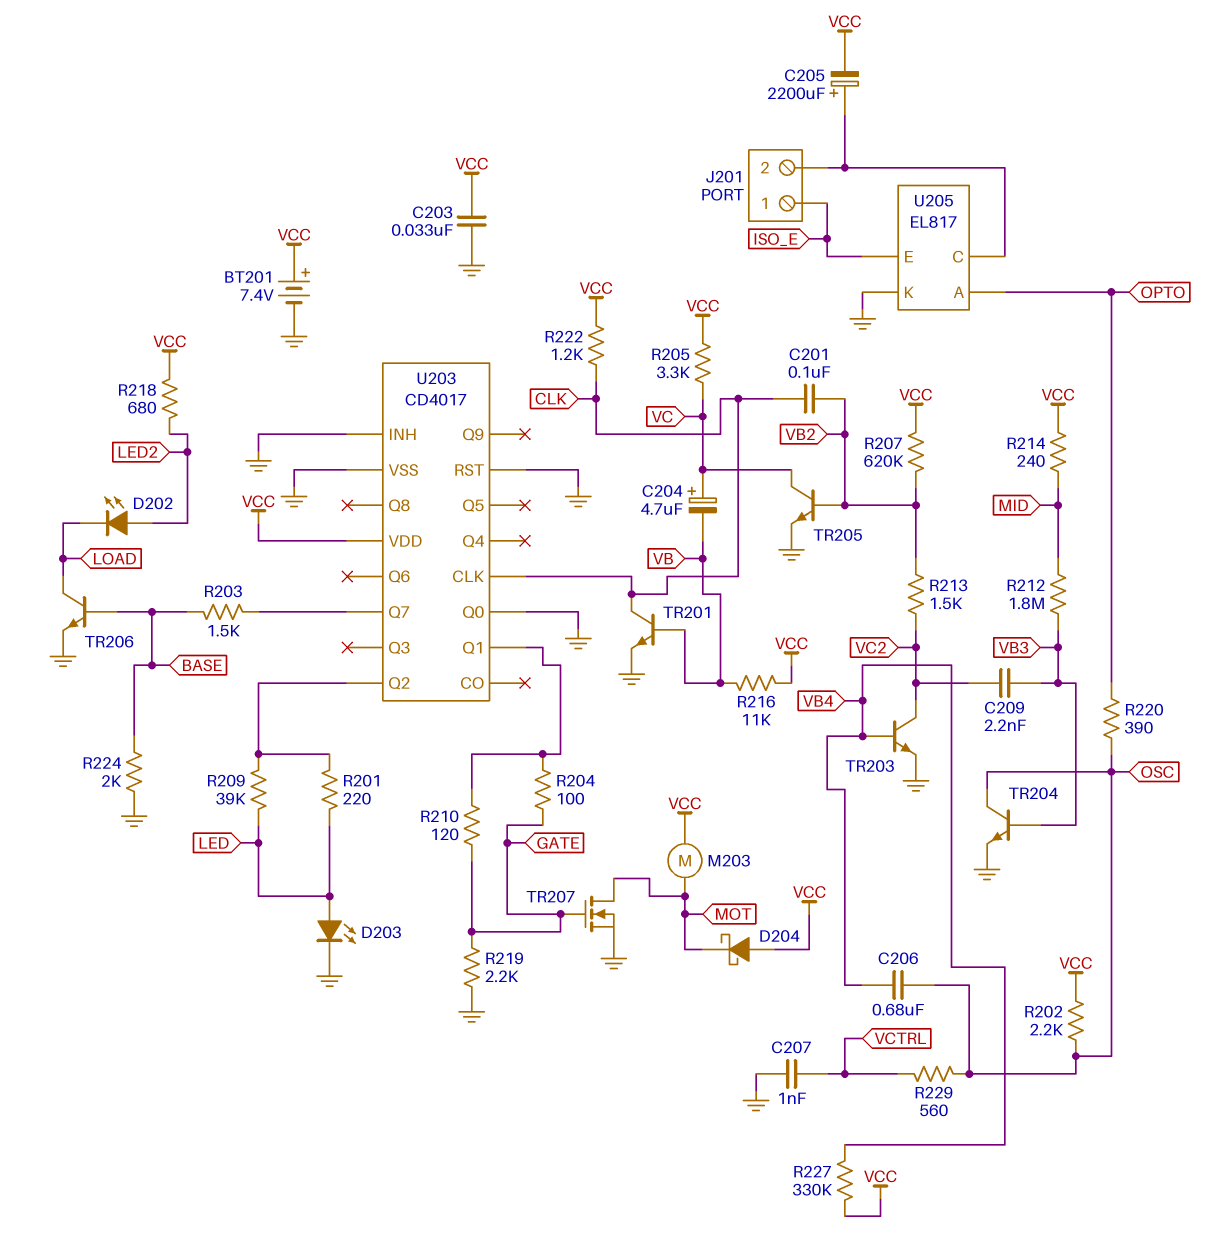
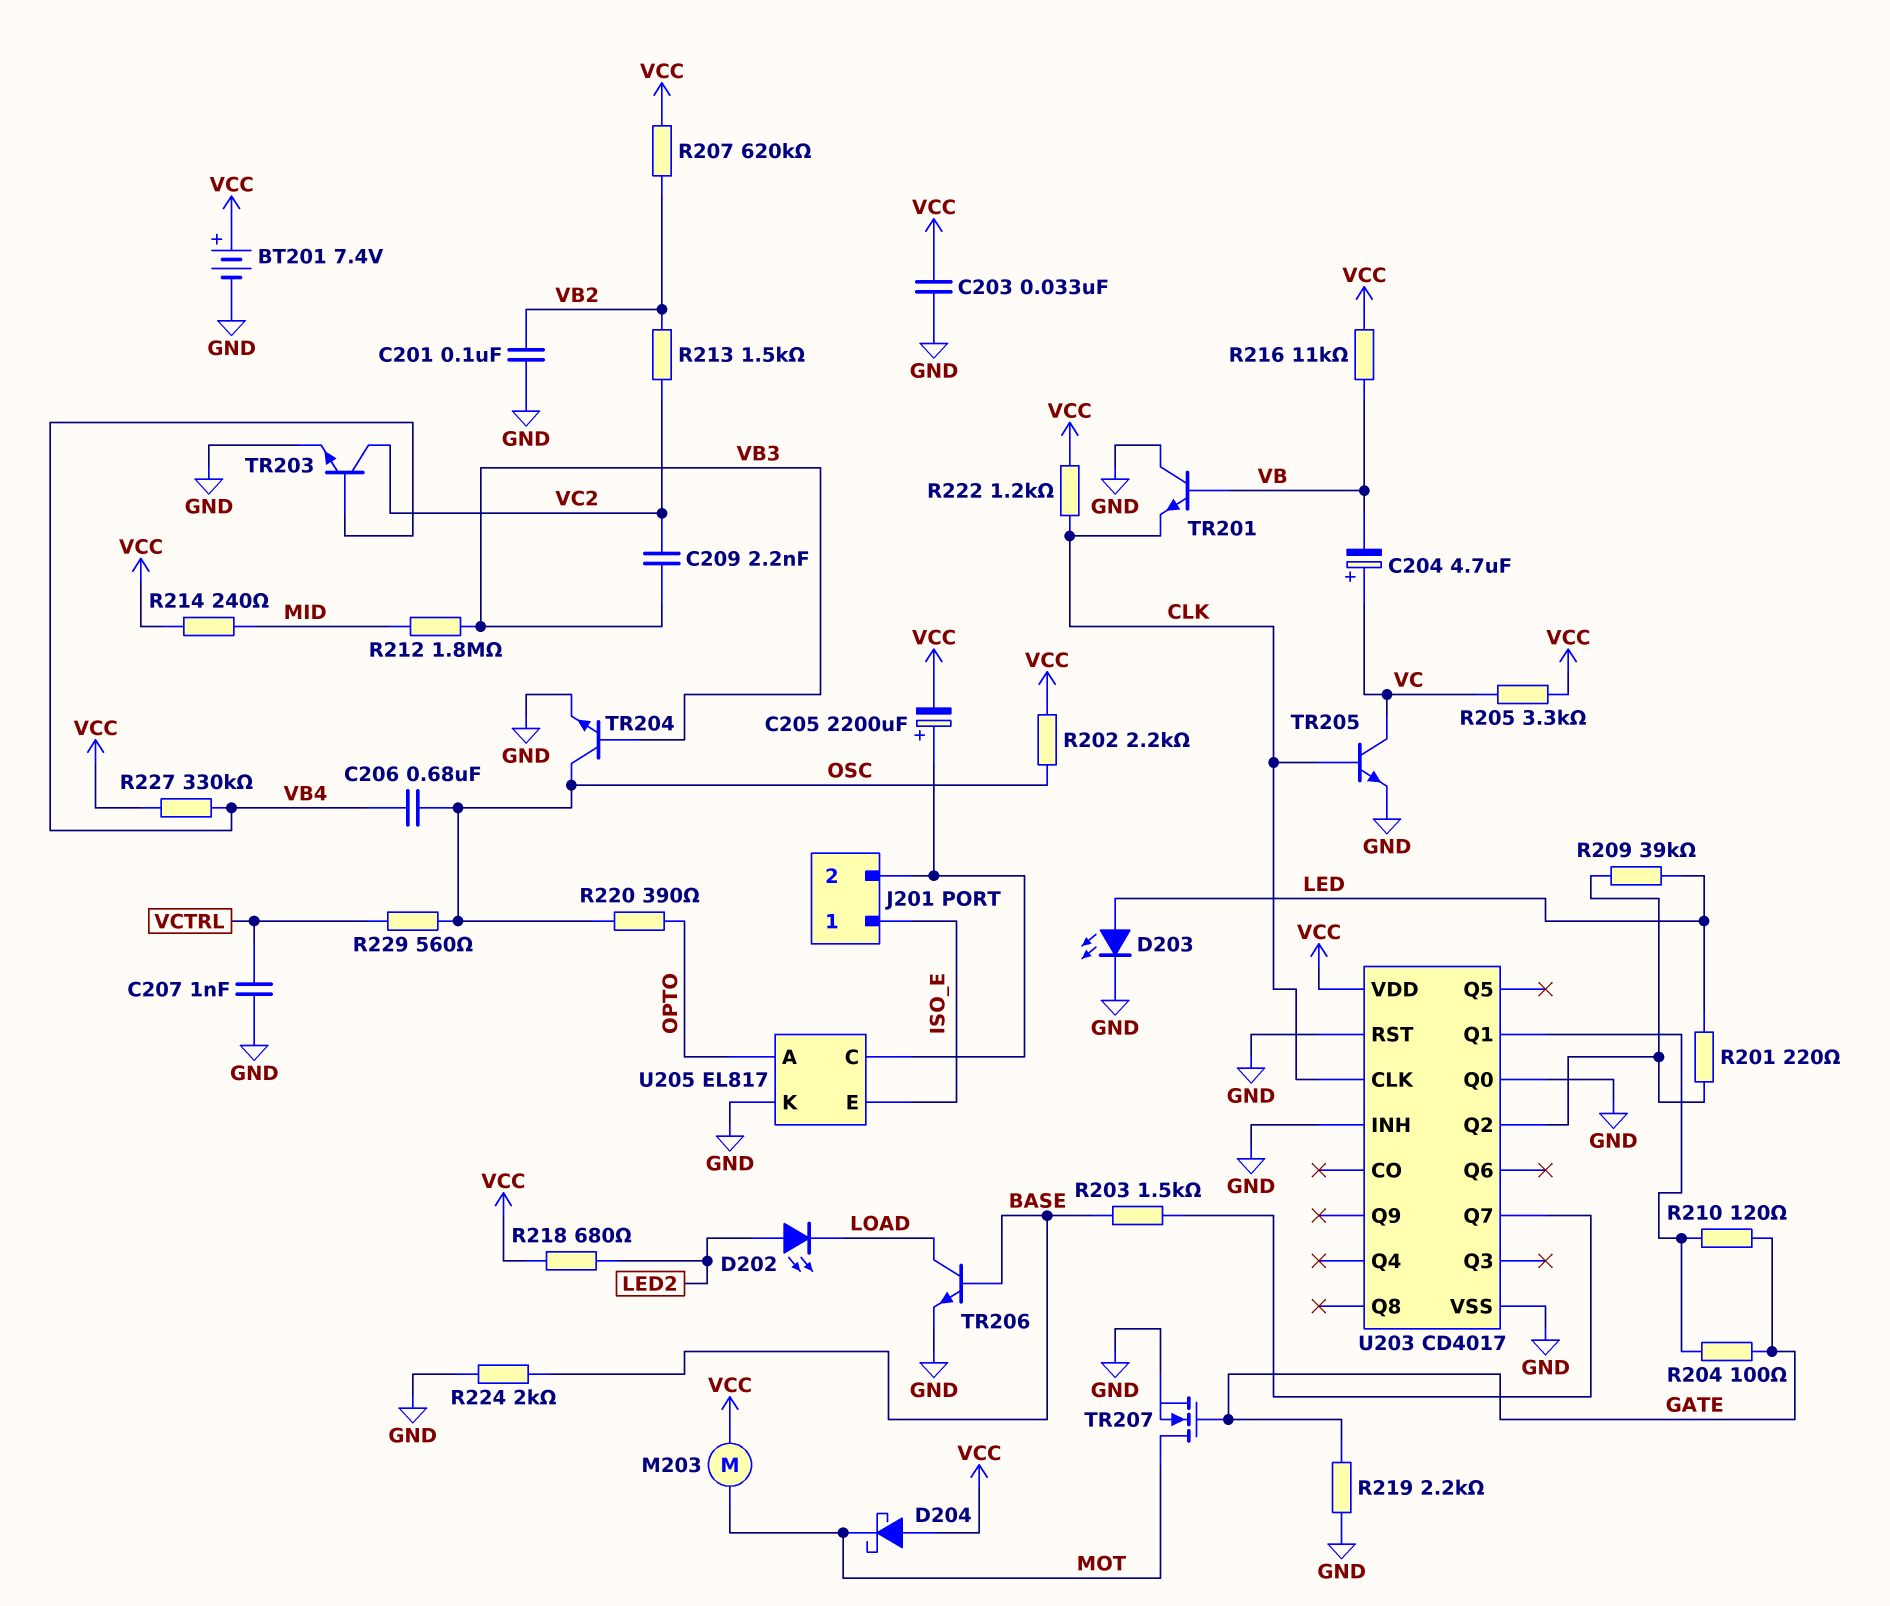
C201: 100nF (CLK, VB2) -> 100nF (GND, VB2)
TR201: NPN (B VB, C CLK, E GND) -> NPN (B VB, C GND, E CLK)
TR205: NPN (B VB2, C VC, E GND) -> NPN (B CLK, C VC, E GND)

